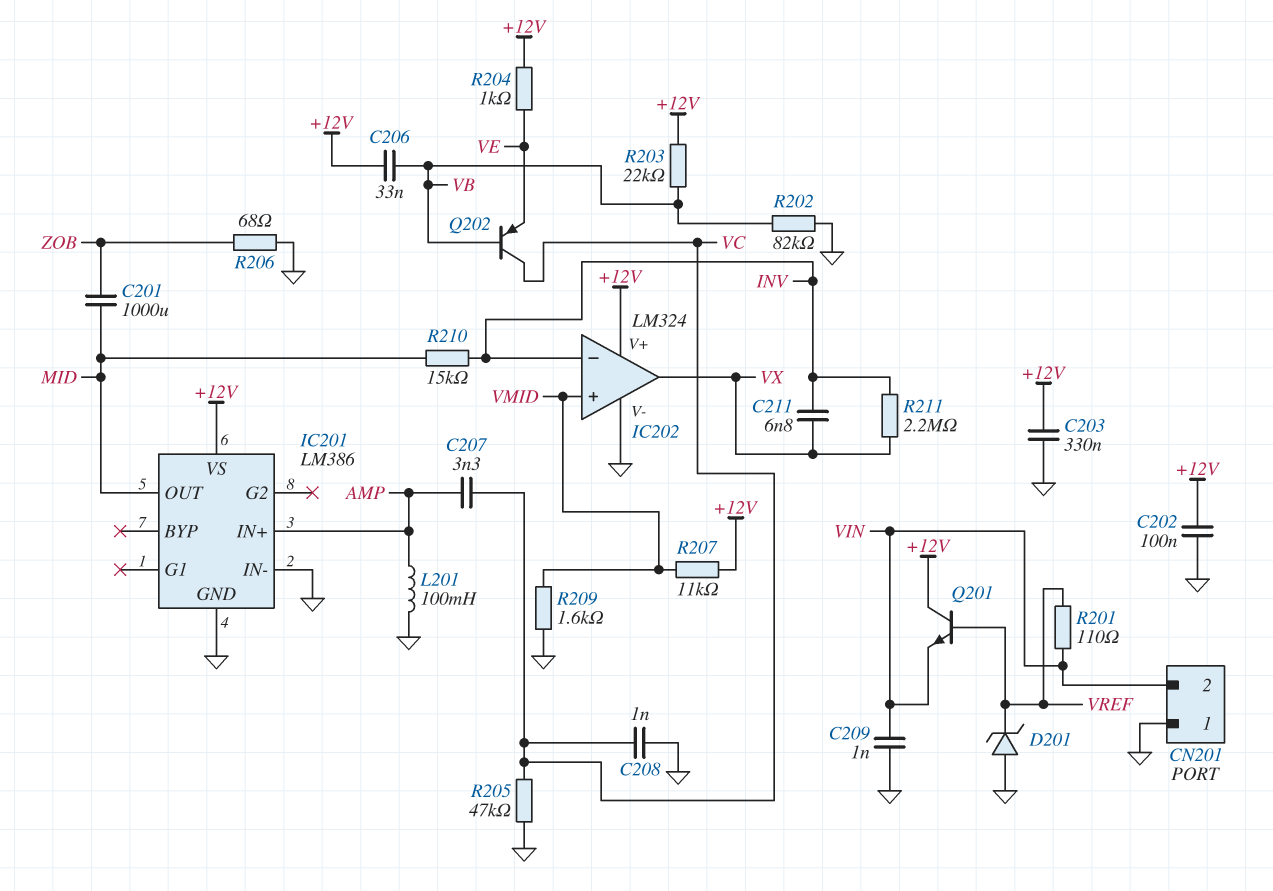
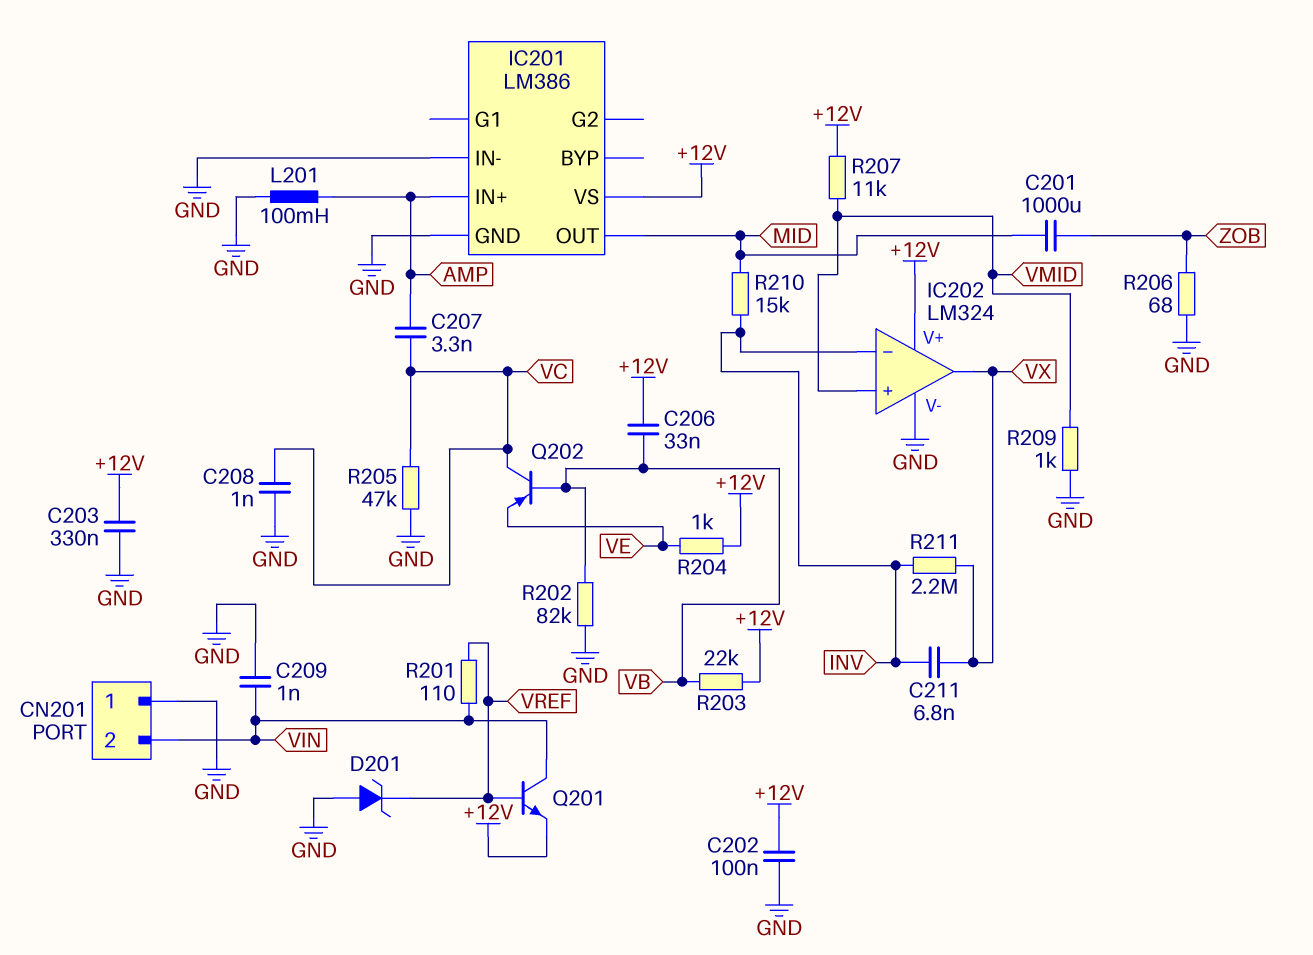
Q201: NPN (B VREF, C +12V, E VIN) -> NPN (B VREF, C VIN, E +12V)
R209: 1.6k (GND, VMID) -> 1k (GND, VMID)

